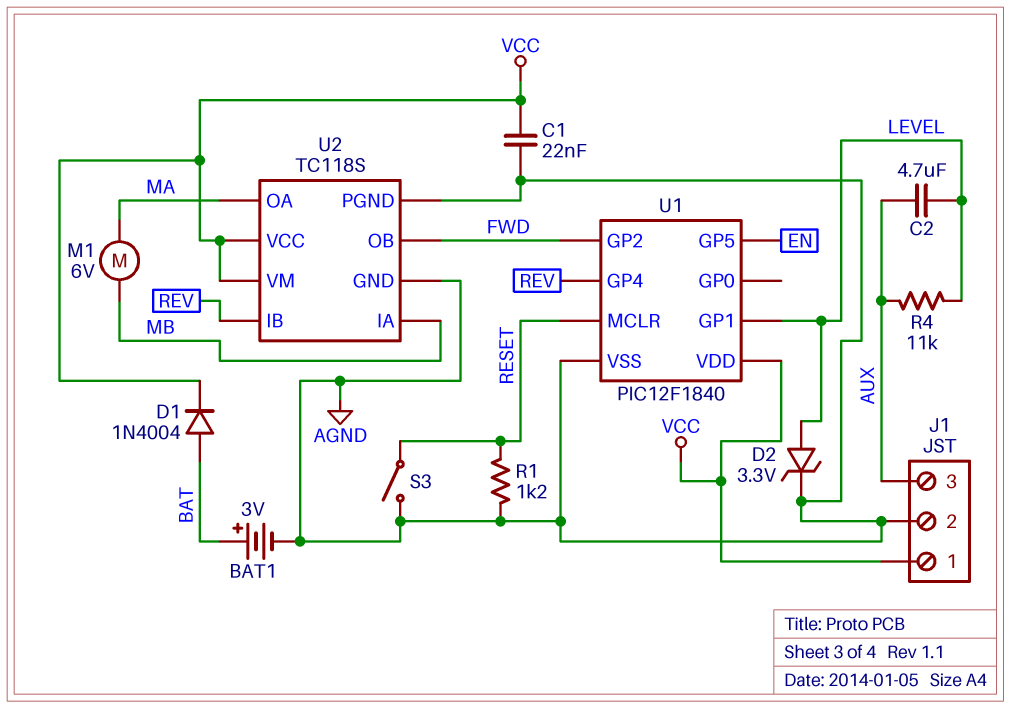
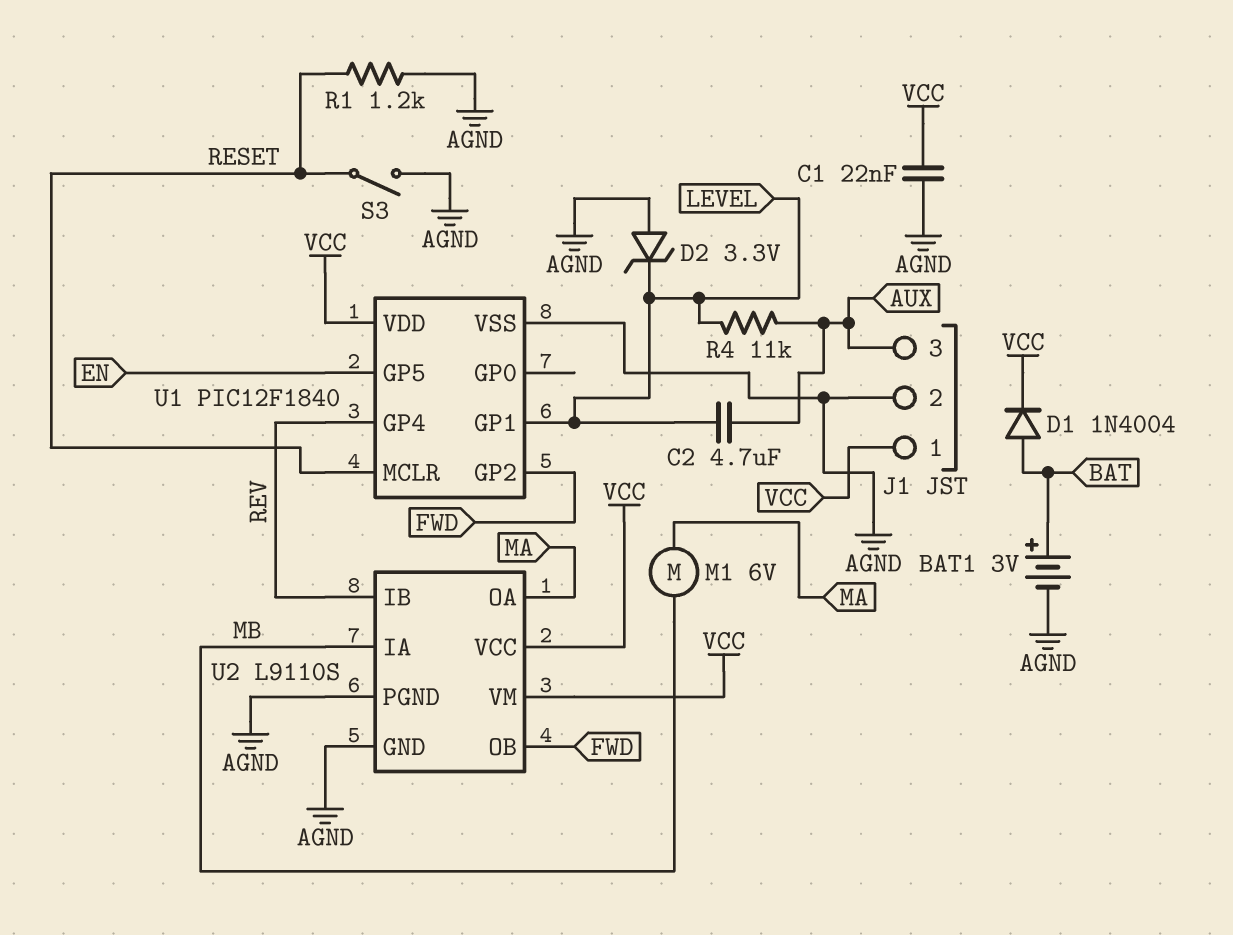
D2: zener 3.3V (A LEVEL, K AGND) -> zener 3.3V (A AGND, K LEVEL)
U2: TC118S -> L9110S

